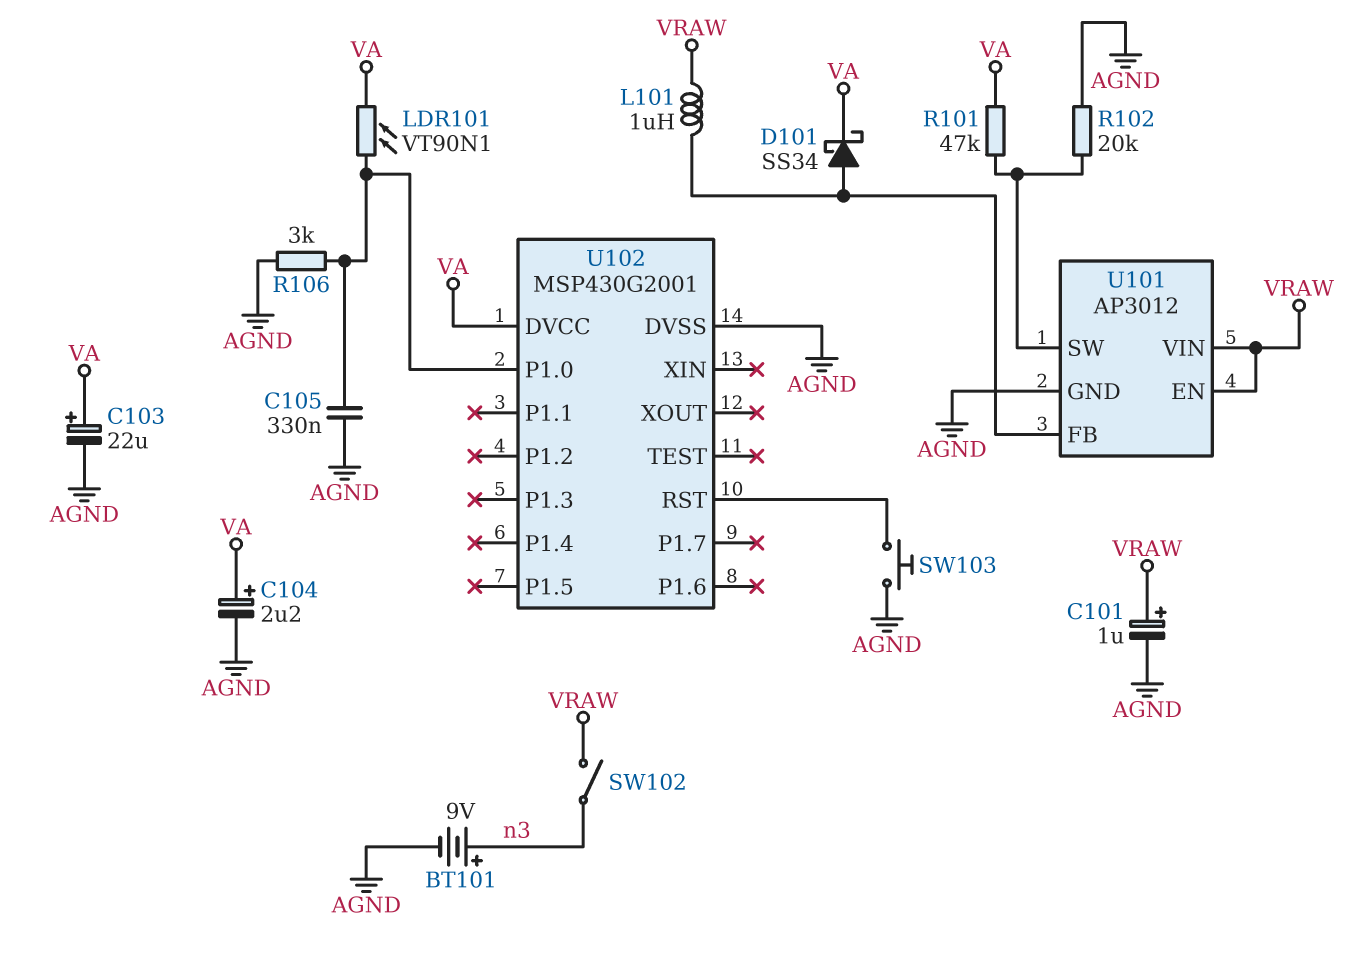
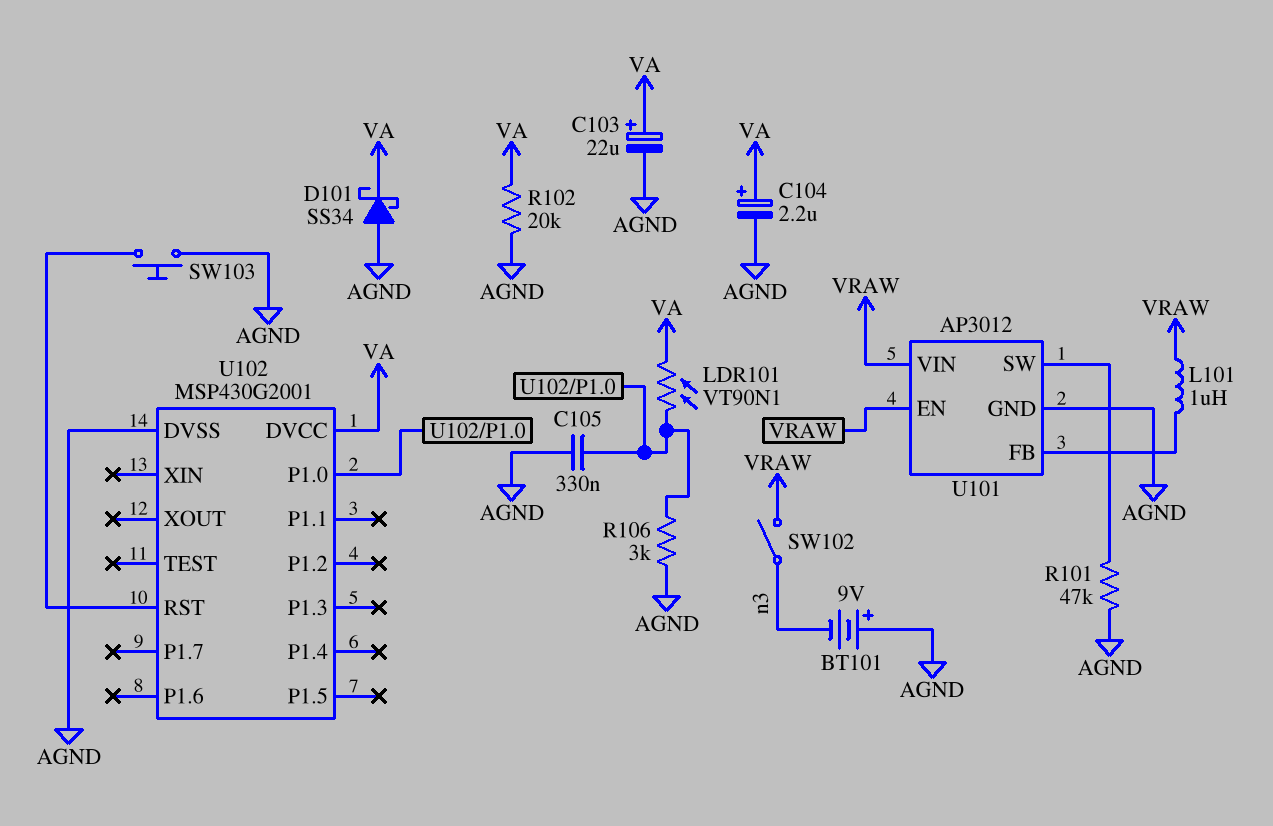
BT101: 9V (plus n3, minus AGND) -> 9V (plus AGND, minus n3)
C101: 1uF (plus VRAW, minus AGND) -> none
D101: schottky SS34 (A U101/FB, K VA) -> schottky SS34 (A AGND, K VA)
R101: 47k (U101/SW, VA) -> 47k (AGND, U101/SW)
R102: 20k (AGND, U101/SW) -> 20k (AGND, VA)

